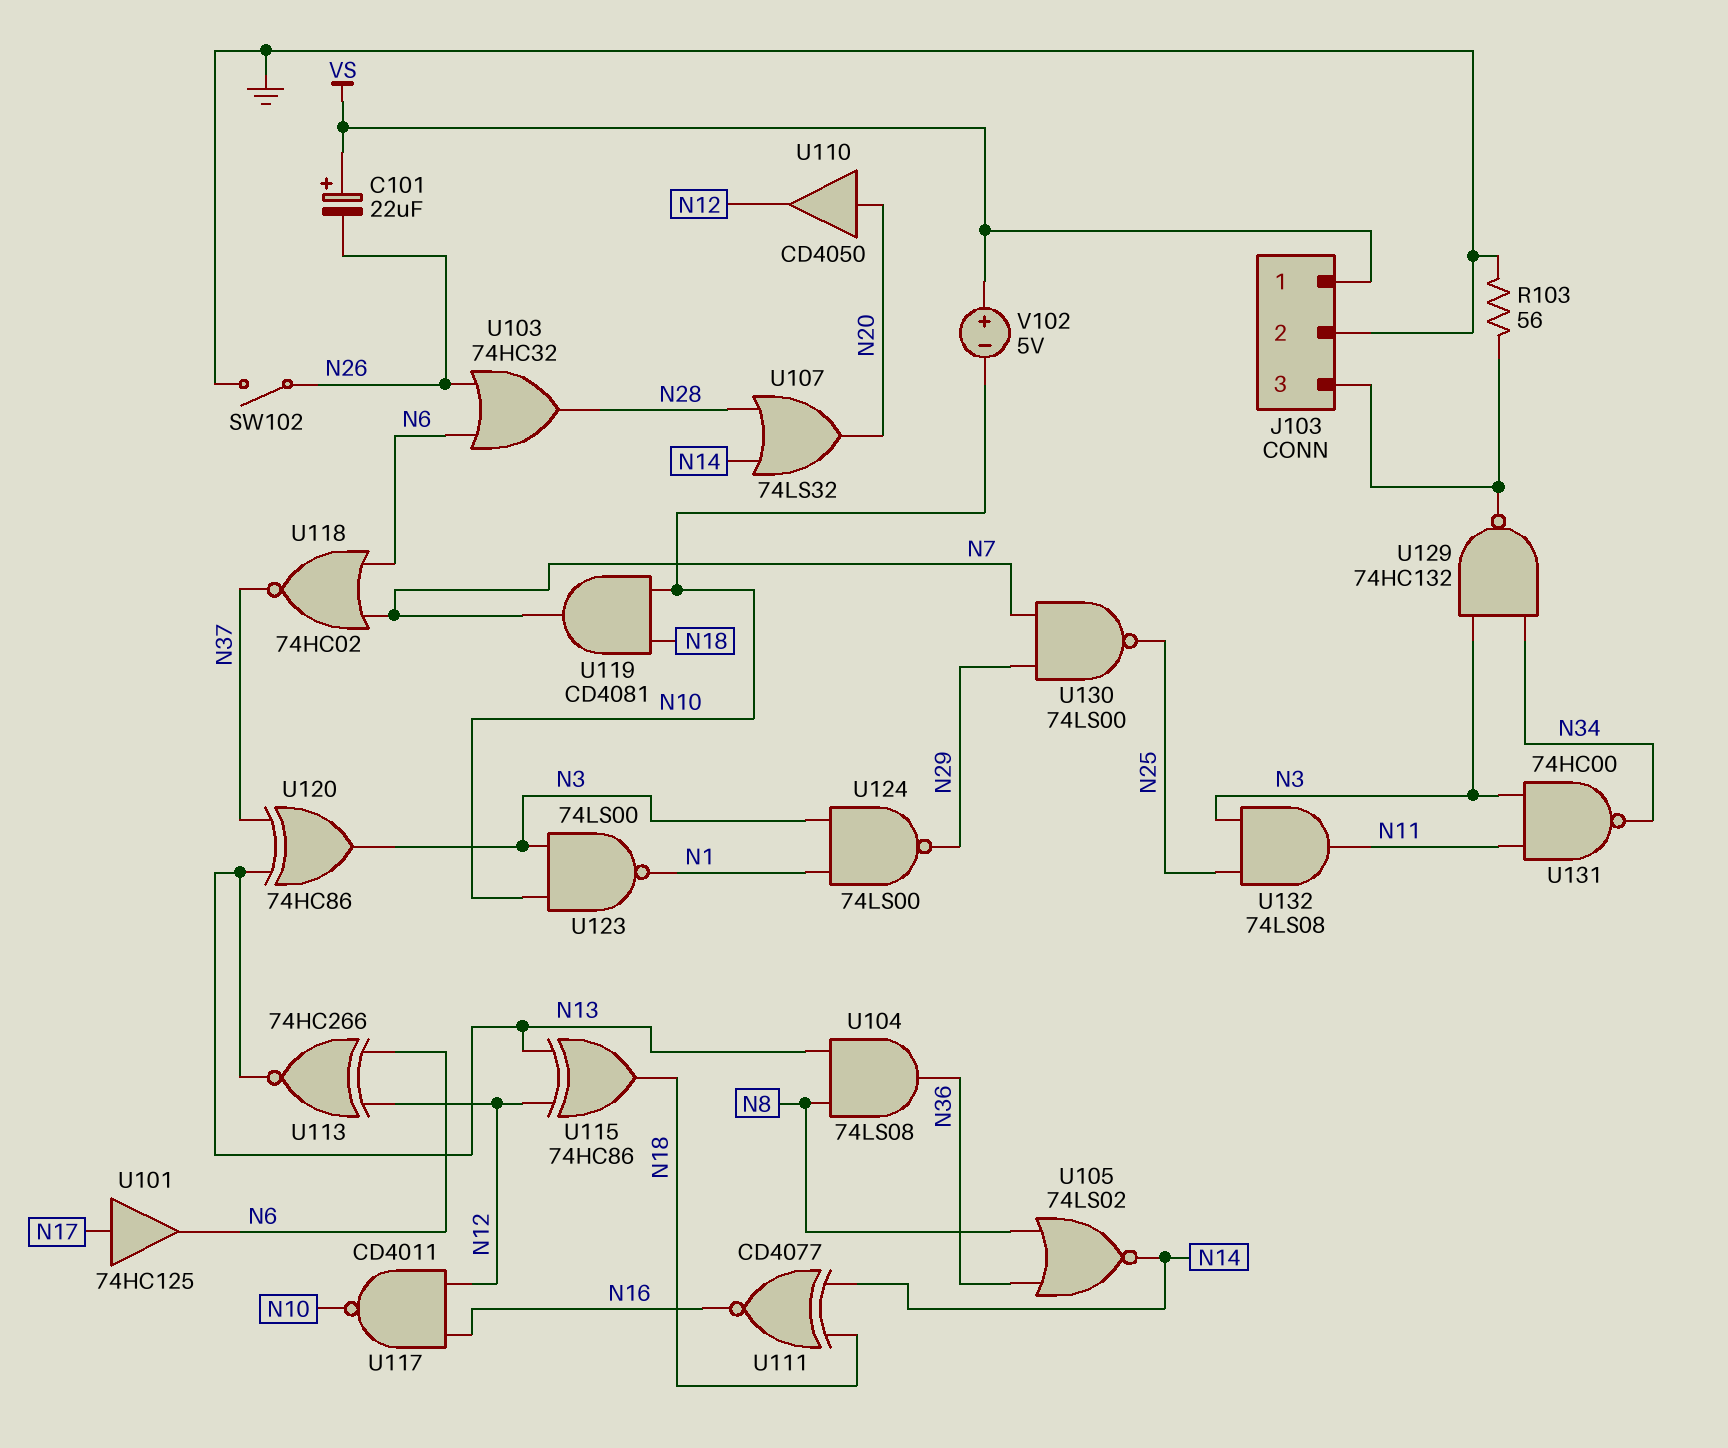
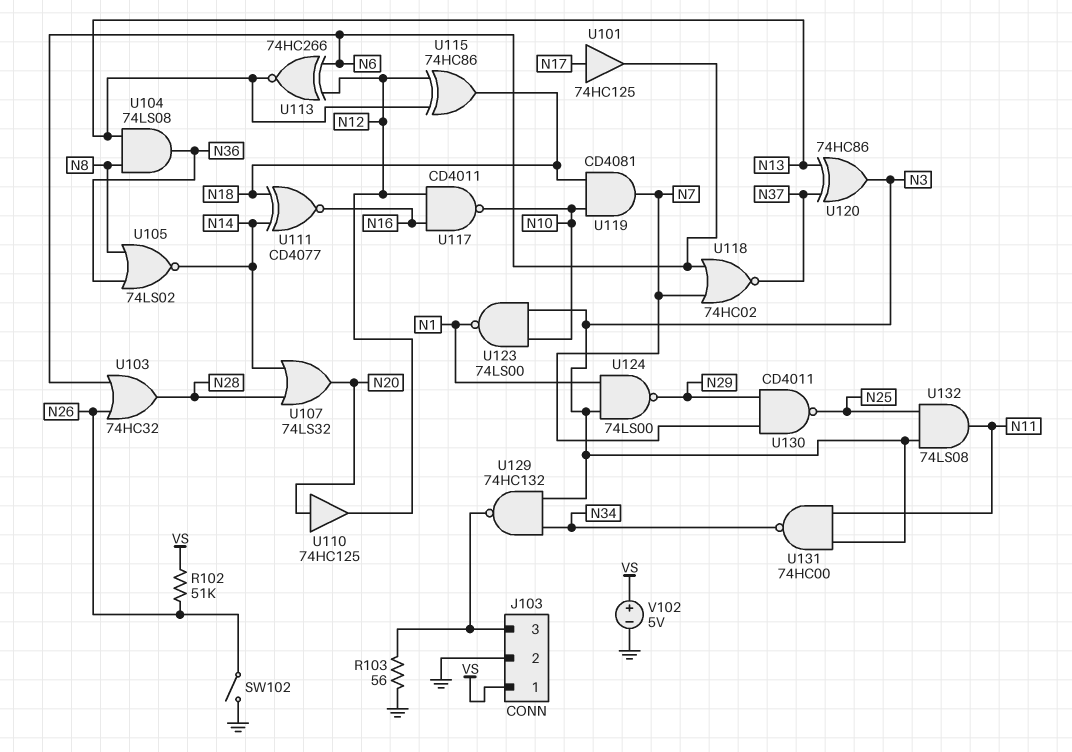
C101: 22uF (plus VS, minus N26) -> none
R102: none -> 51k (N26, VS)
U110: buffer CD4050 (in N20, out N12) -> buffer 74HC125 (in N20, out N12)
U130: NAND 74LS00 (in N7, in N29, out N25) -> NAND CD4011 (in N7, in N29, out N25)
V102: 5V (plus VS, minus N10) -> 5V (plus VS, minus GND)

